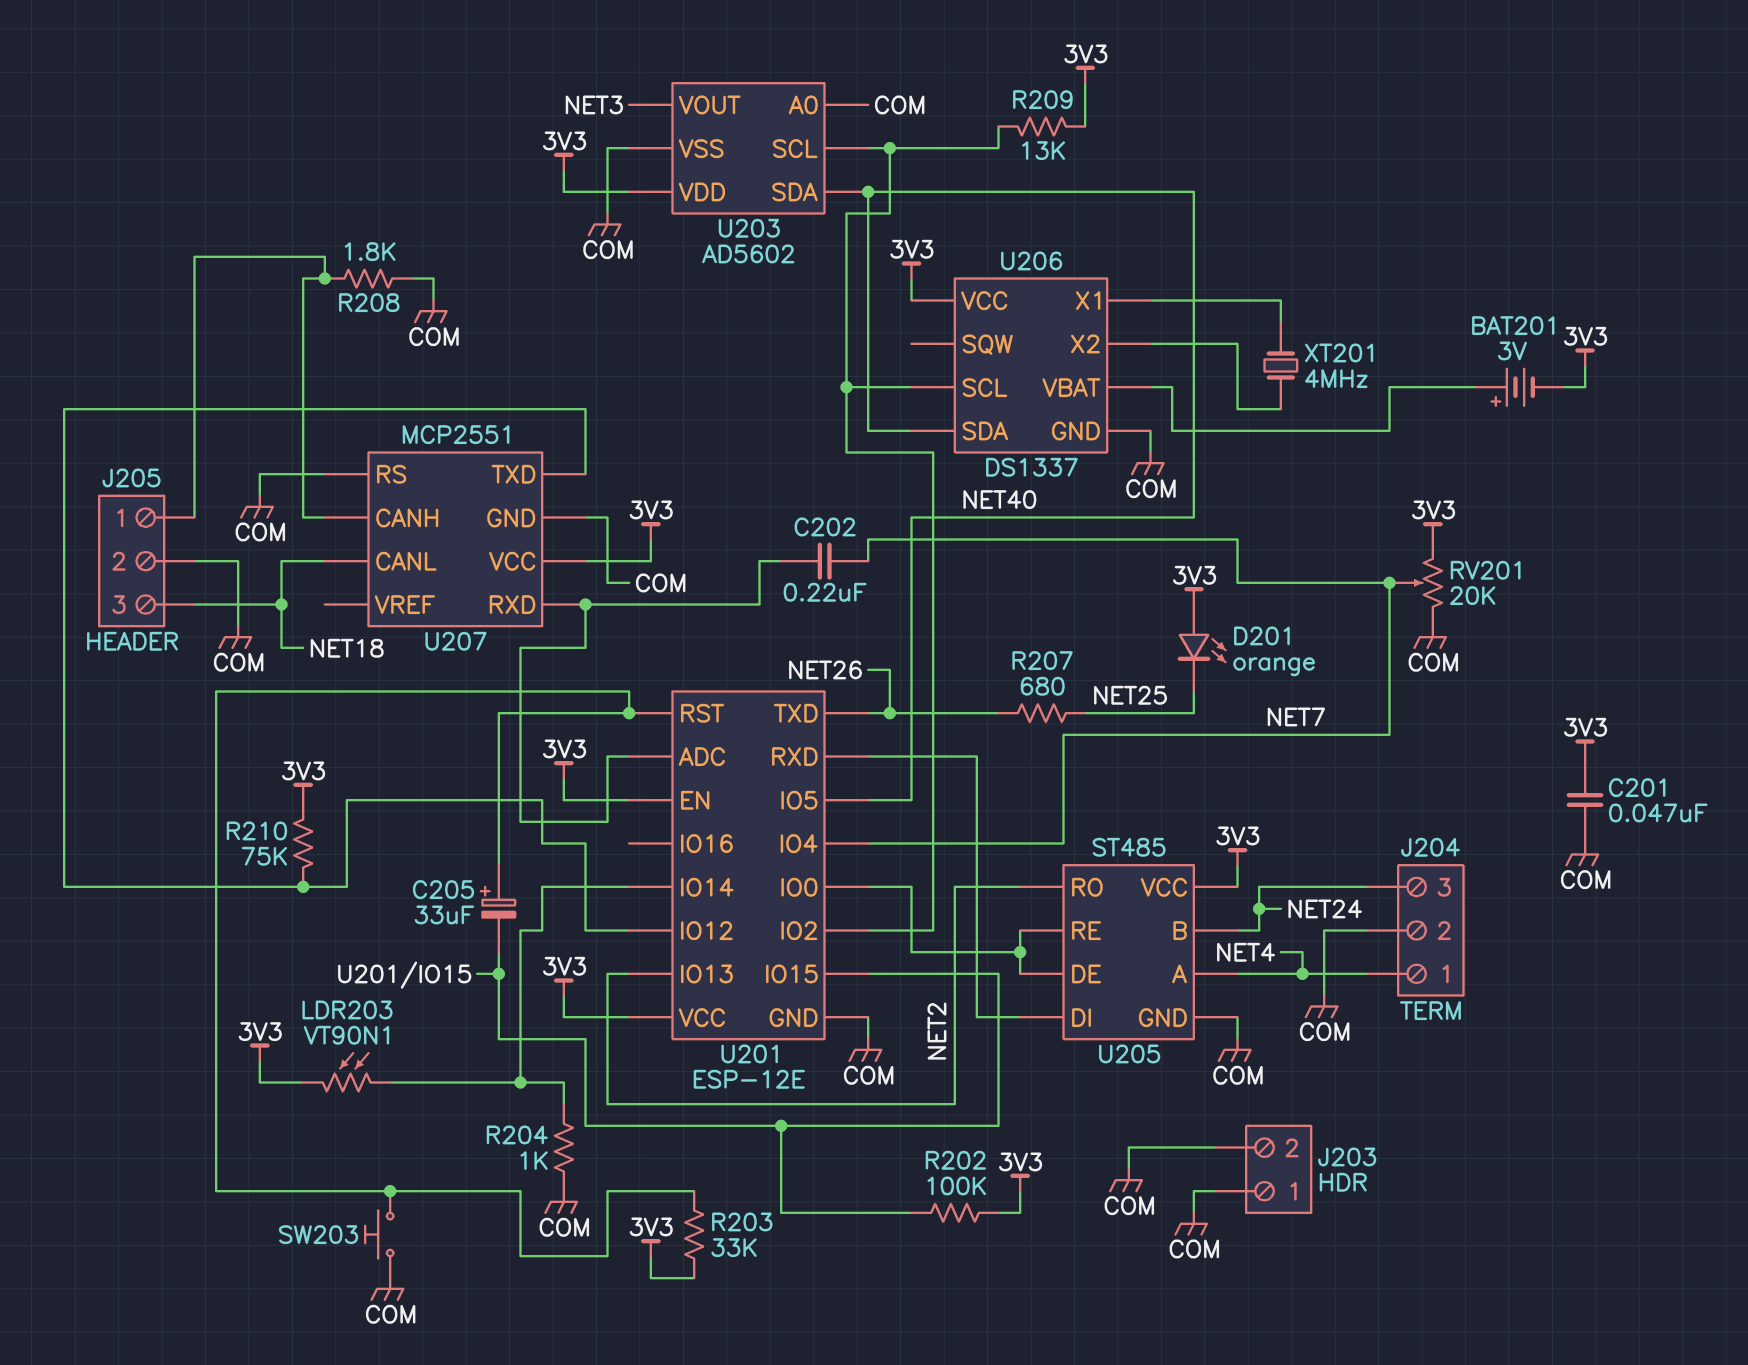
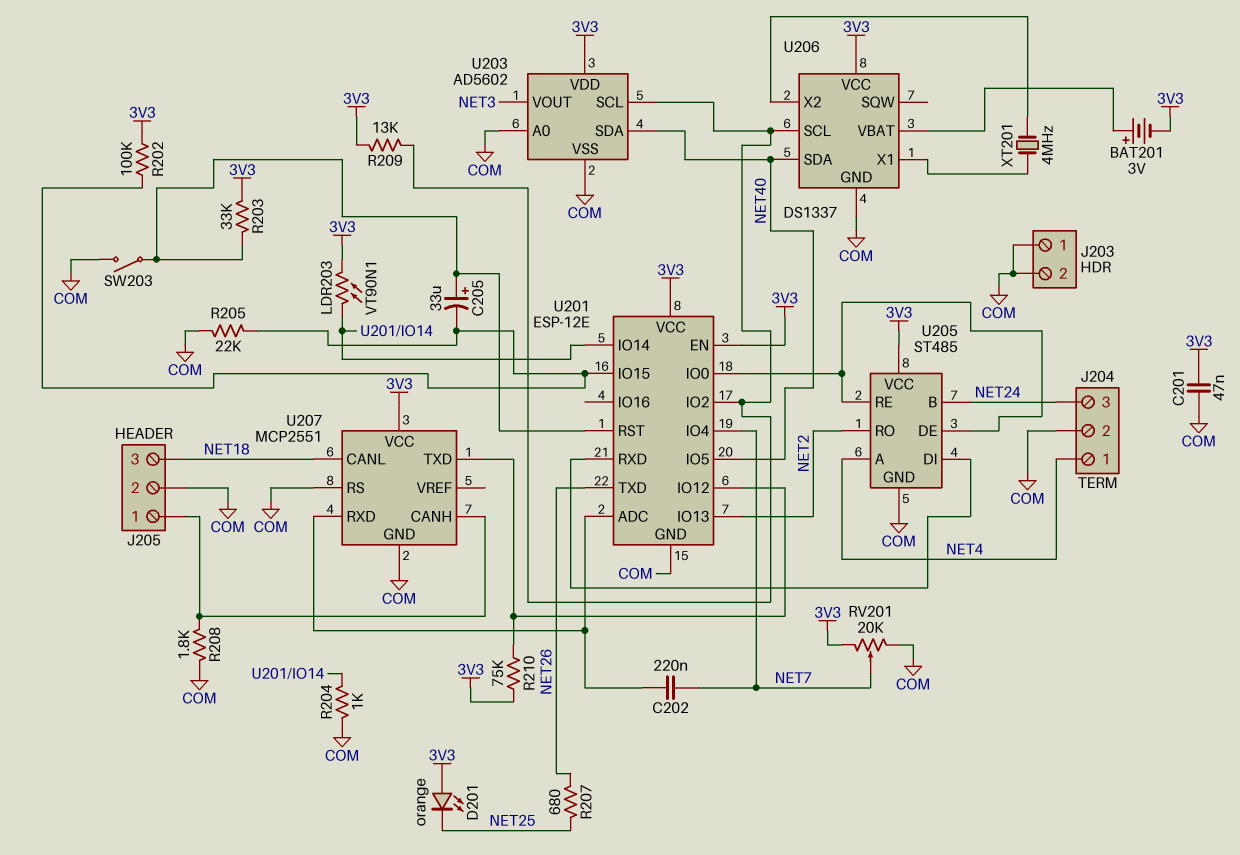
R205: none -> 22k (COM, U201/IO15)
SW203: button (COM, U201/RST) -> switch (COM, U201/RST)

